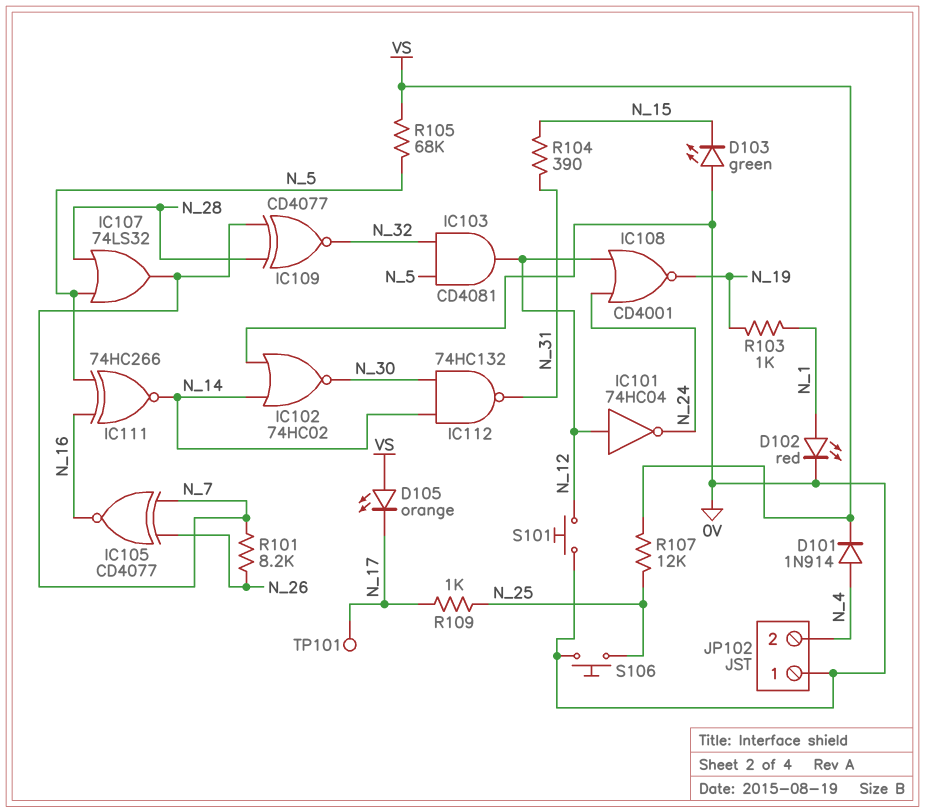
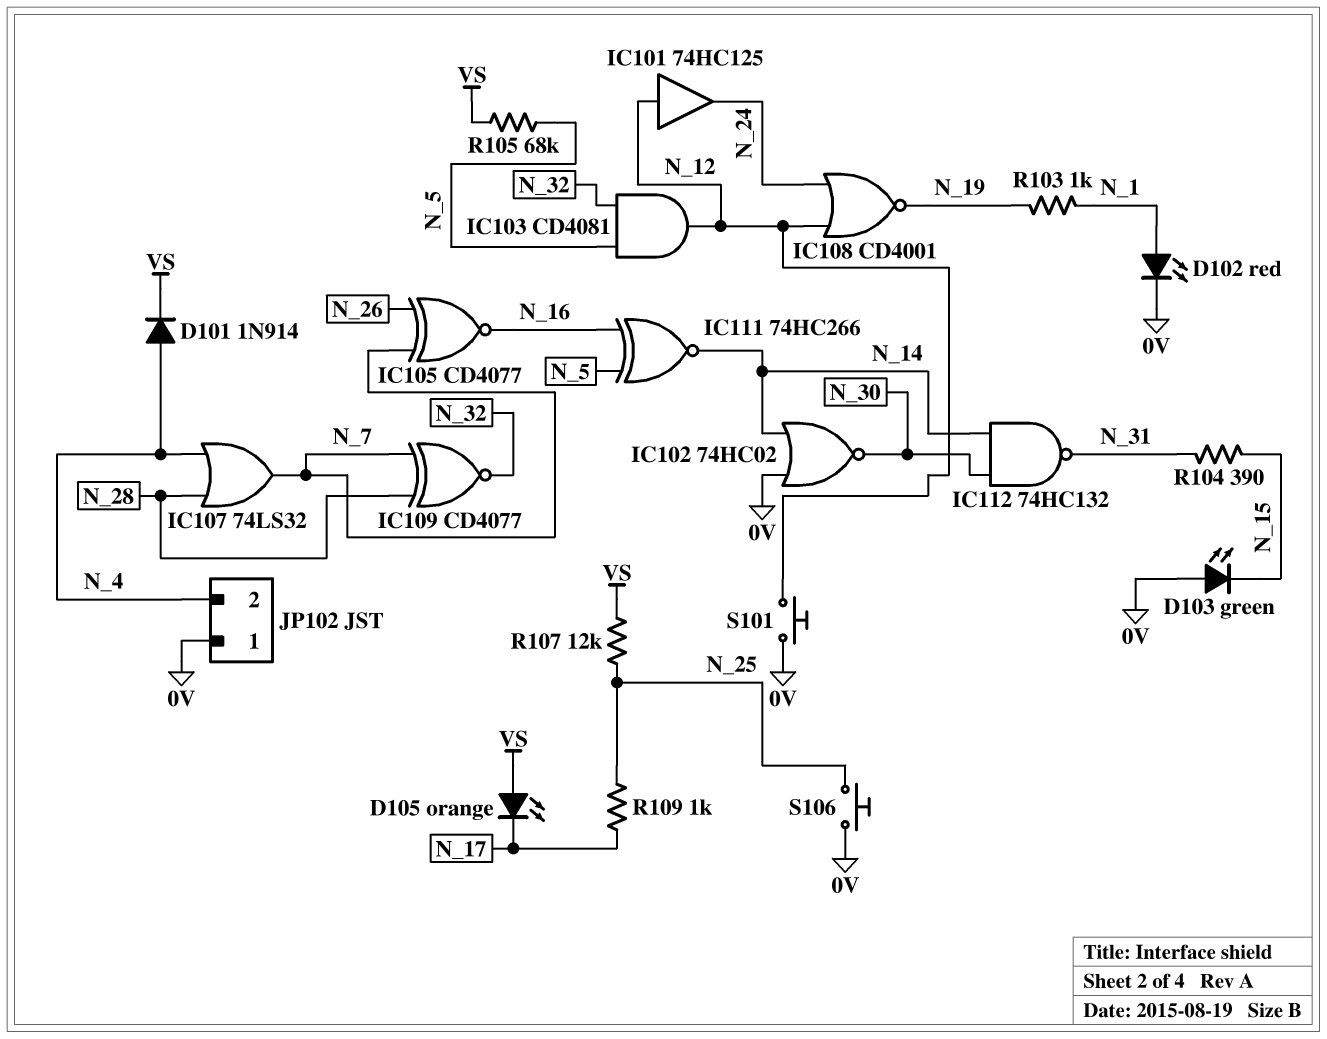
IC101: NOT 74HC04 (in N_12, out N_24) -> buffer 74HC125 (in N_12, out N_24)
IC107: OR 74LS32 (in N_5, in N_28, out N_7) -> OR 74LS32 (in N_4, in N_28, out N_7)
R101: 8.2k (N_7, N_26) -> none
TP101: test point (N_17) -> none

